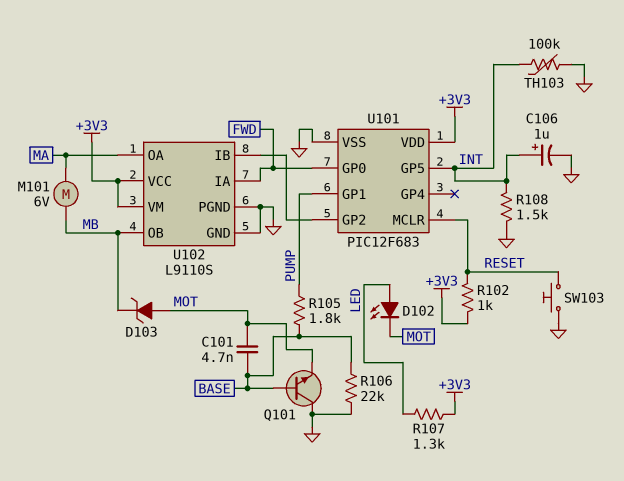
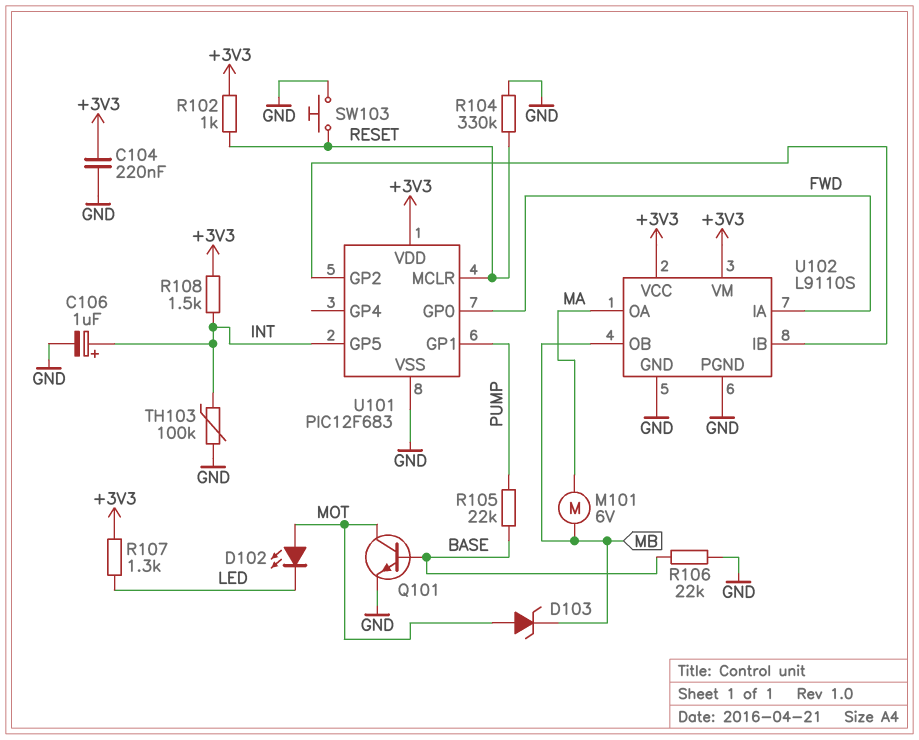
C101: 4.7nF (BASE, MOT) -> none
C104: none -> 220nF (+3V3, GND)
D102: LED (A LED, K MOT) -> LED (A MOT, K LED)
Q101: NPN (B BASE, C GND, E MOT) -> NPN (B BASE, C MOT, E GND)
R104: none -> 330k (GND, RESET)
R105: 1.8k (BASE, PUMP) -> 22k (BASE, PUMP)
R108: 1.5k (GND, INT) -> 1.5k (+3V3, INT)

